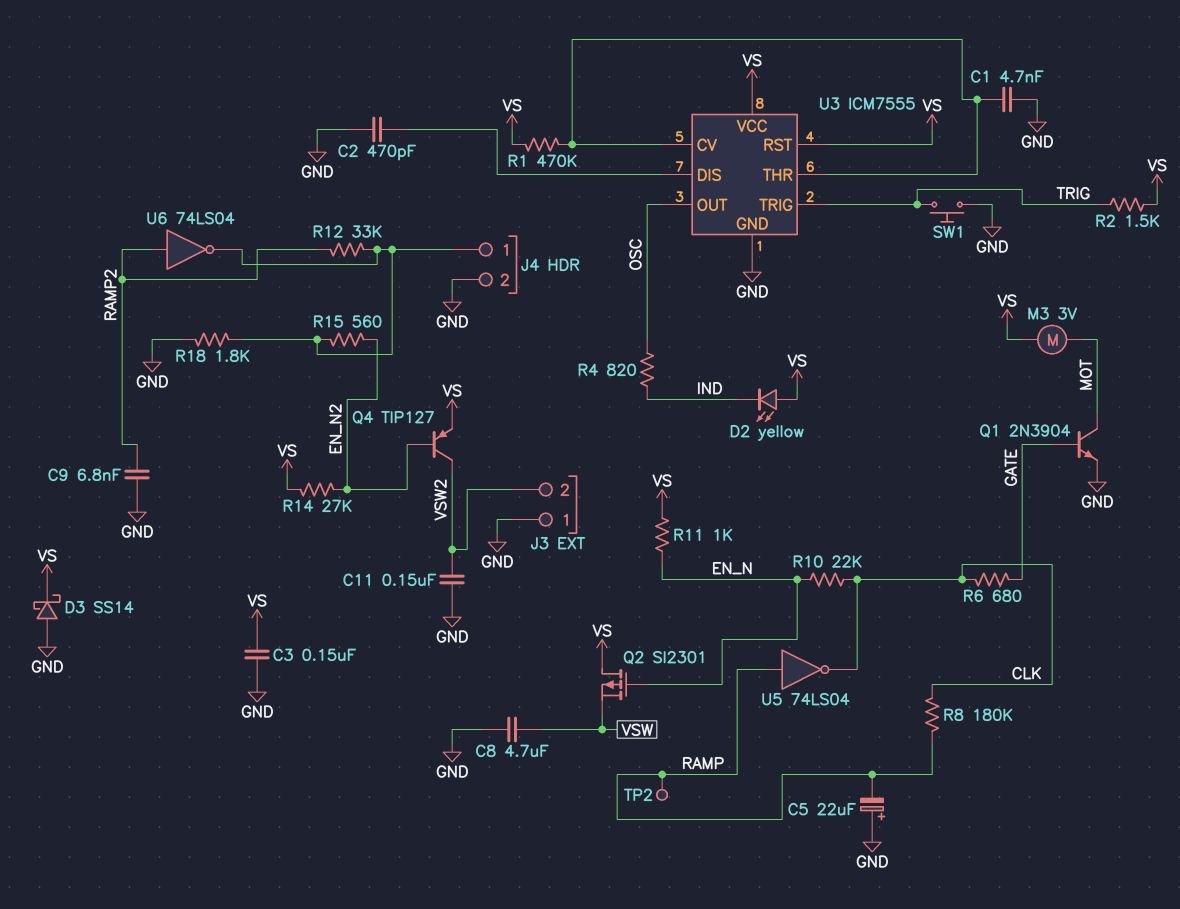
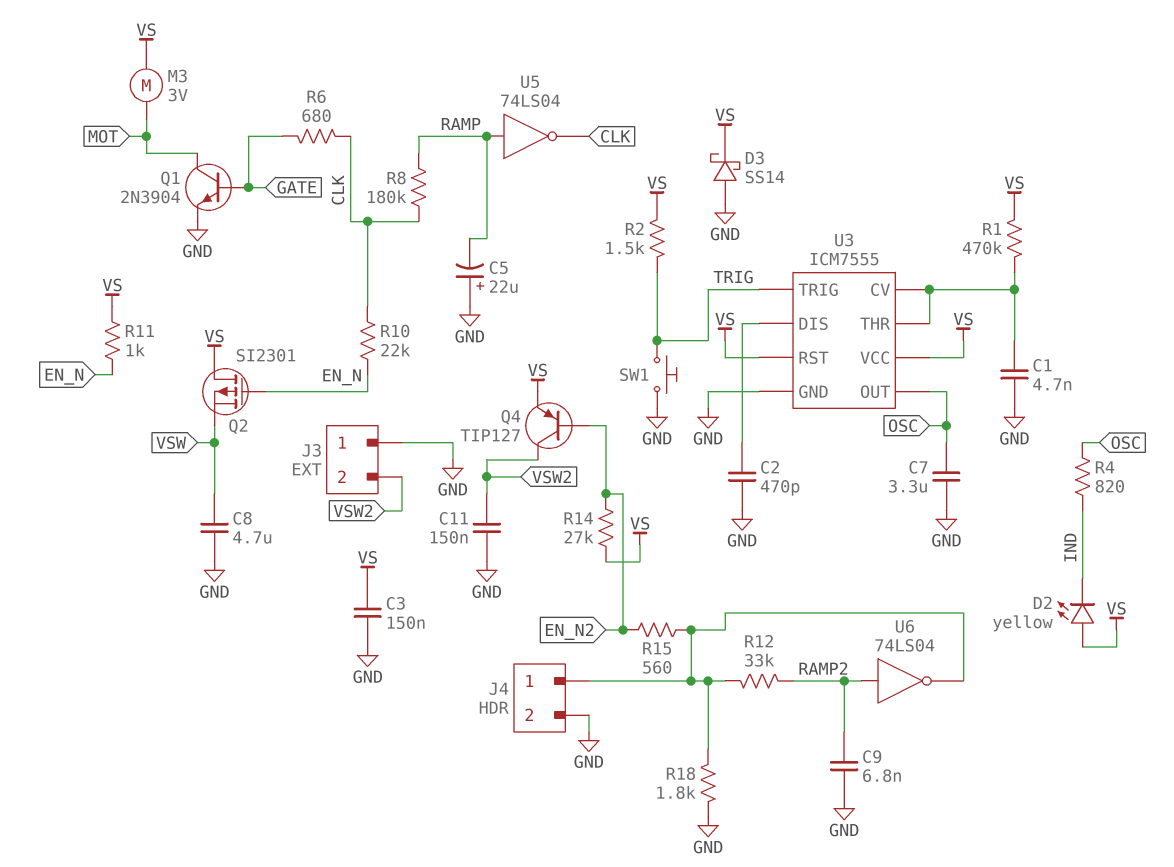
C7: none -> 3.3uF (GND, OSC)
TP2: test point (RAMP) -> none

